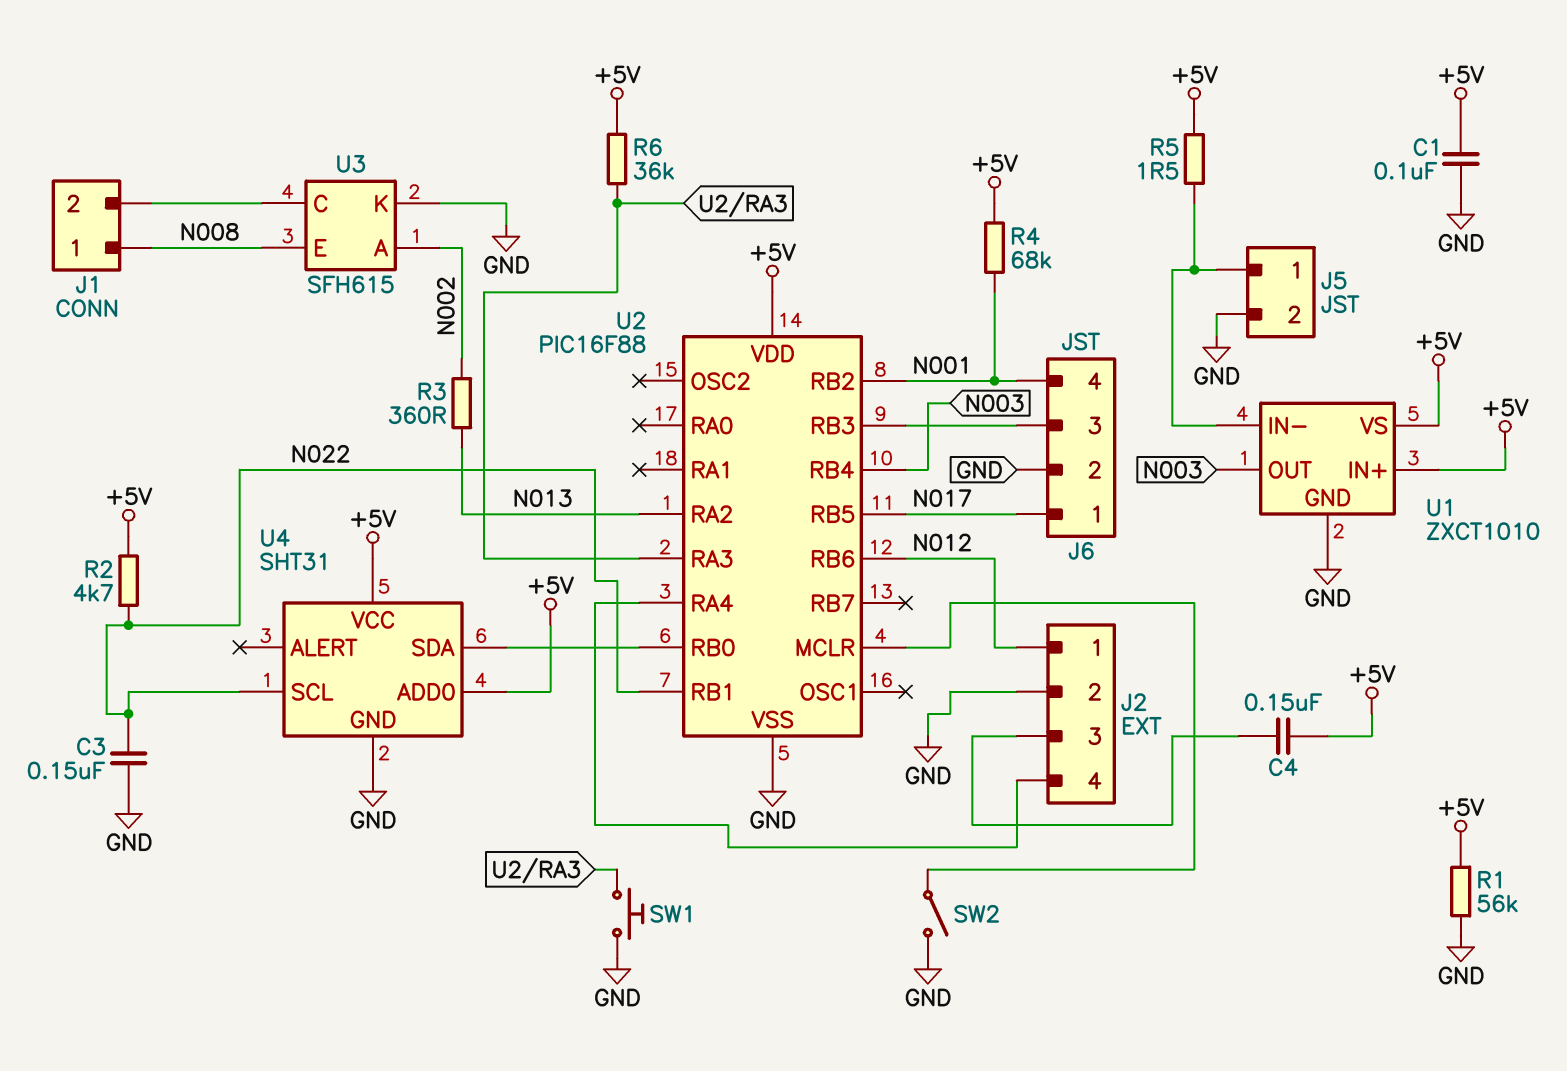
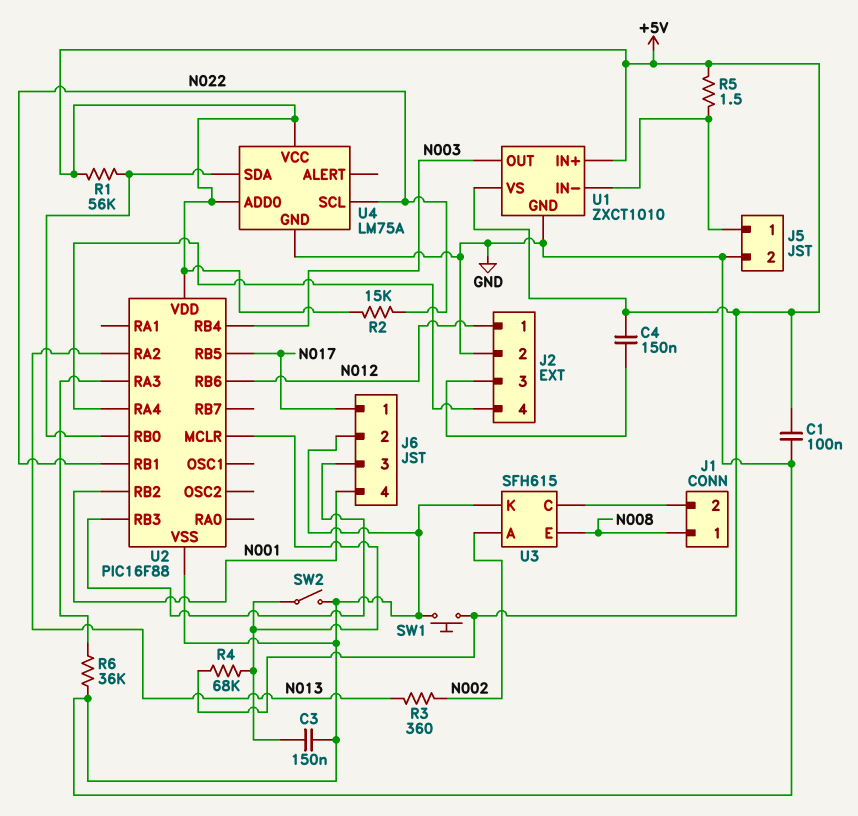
C3: 150nF (GND, N022) -> 150nF (GND, U2/MCLR)
R1: 56k (+5V, GND) -> 56k (+5V, U2/RB0)
R2: 4.7k (+5V, N022) -> 15k (+5V, N022)
R4: 68k (+5V, N001) -> 68k (+5V, U2/MCLR)
R6: 36k (+5V, U2/RA3) -> 36k (GND, U2/RA3)
SW1: button (GND, U2/RA3) -> button (+5V, GND)
U4: SHT31 -> LM75A

